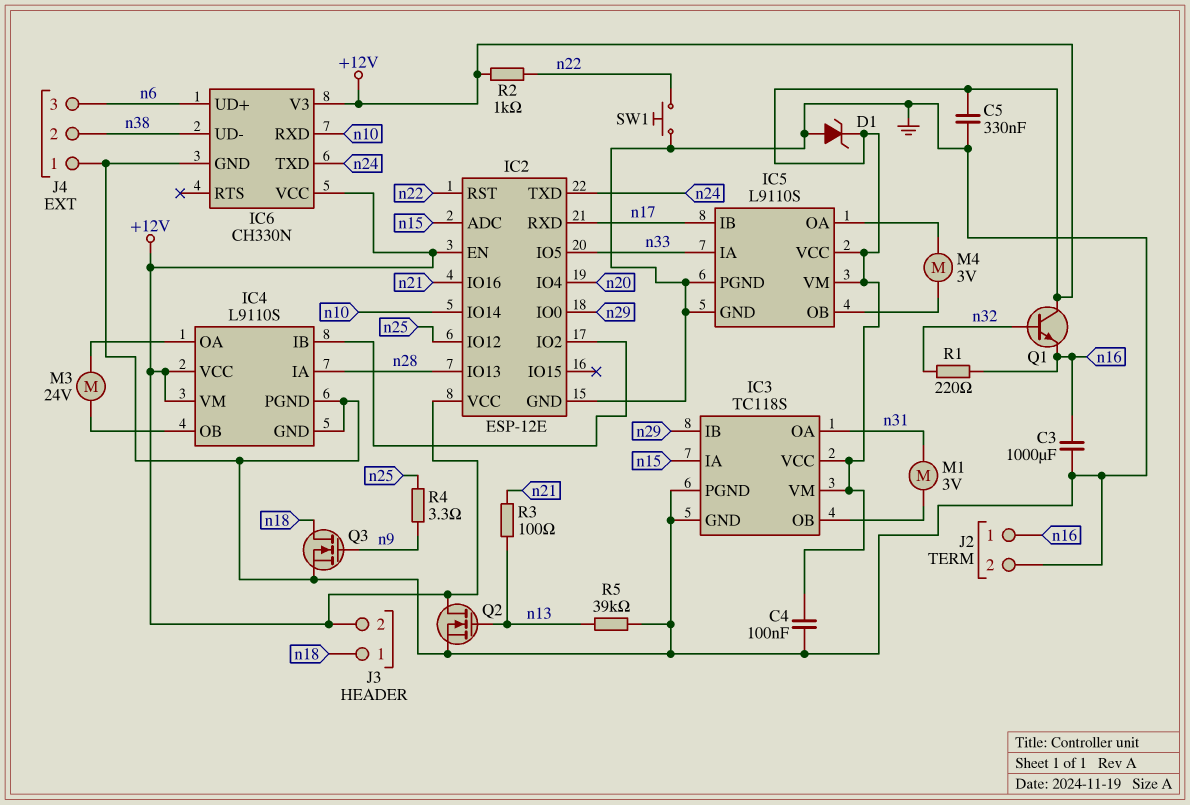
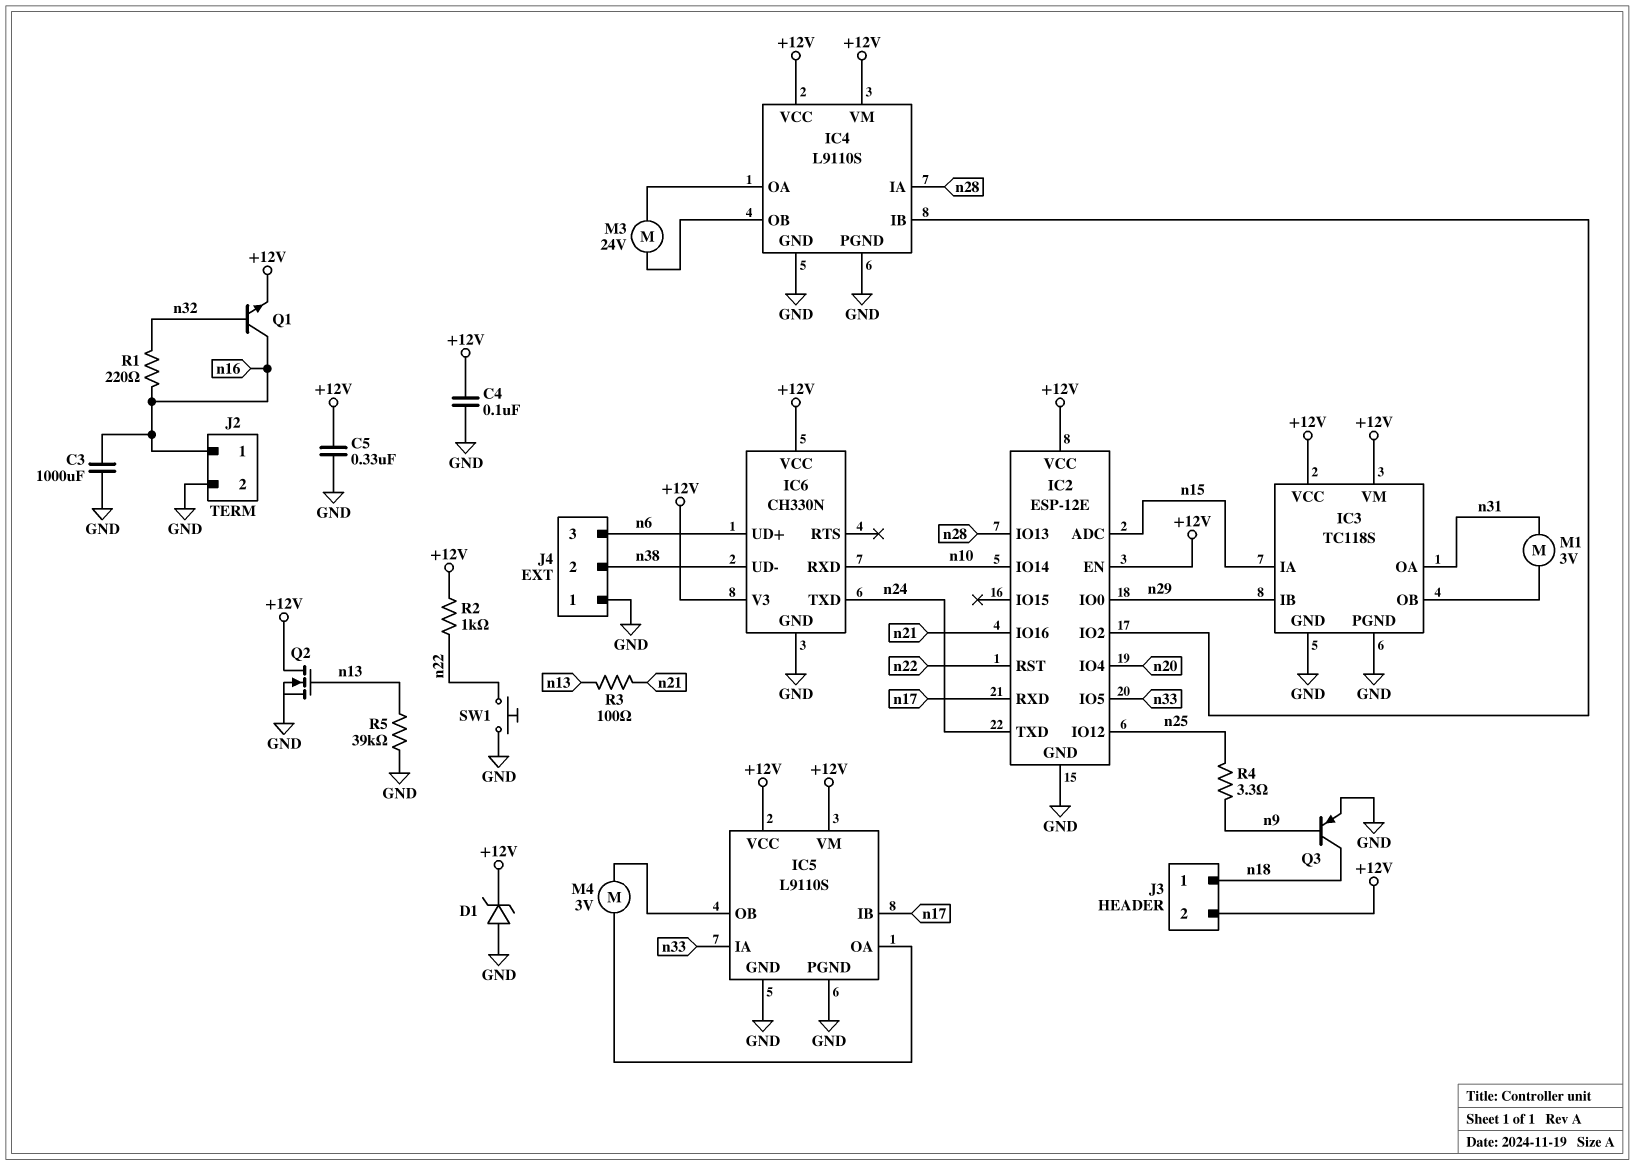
Q1: NPN (B n32, C +12V, E n16) -> NPN (B n32, C n16, E +12V)
Q3: NMOS (G n9, D n18, S GND) -> PNP (B n9, C n18, E GND)

